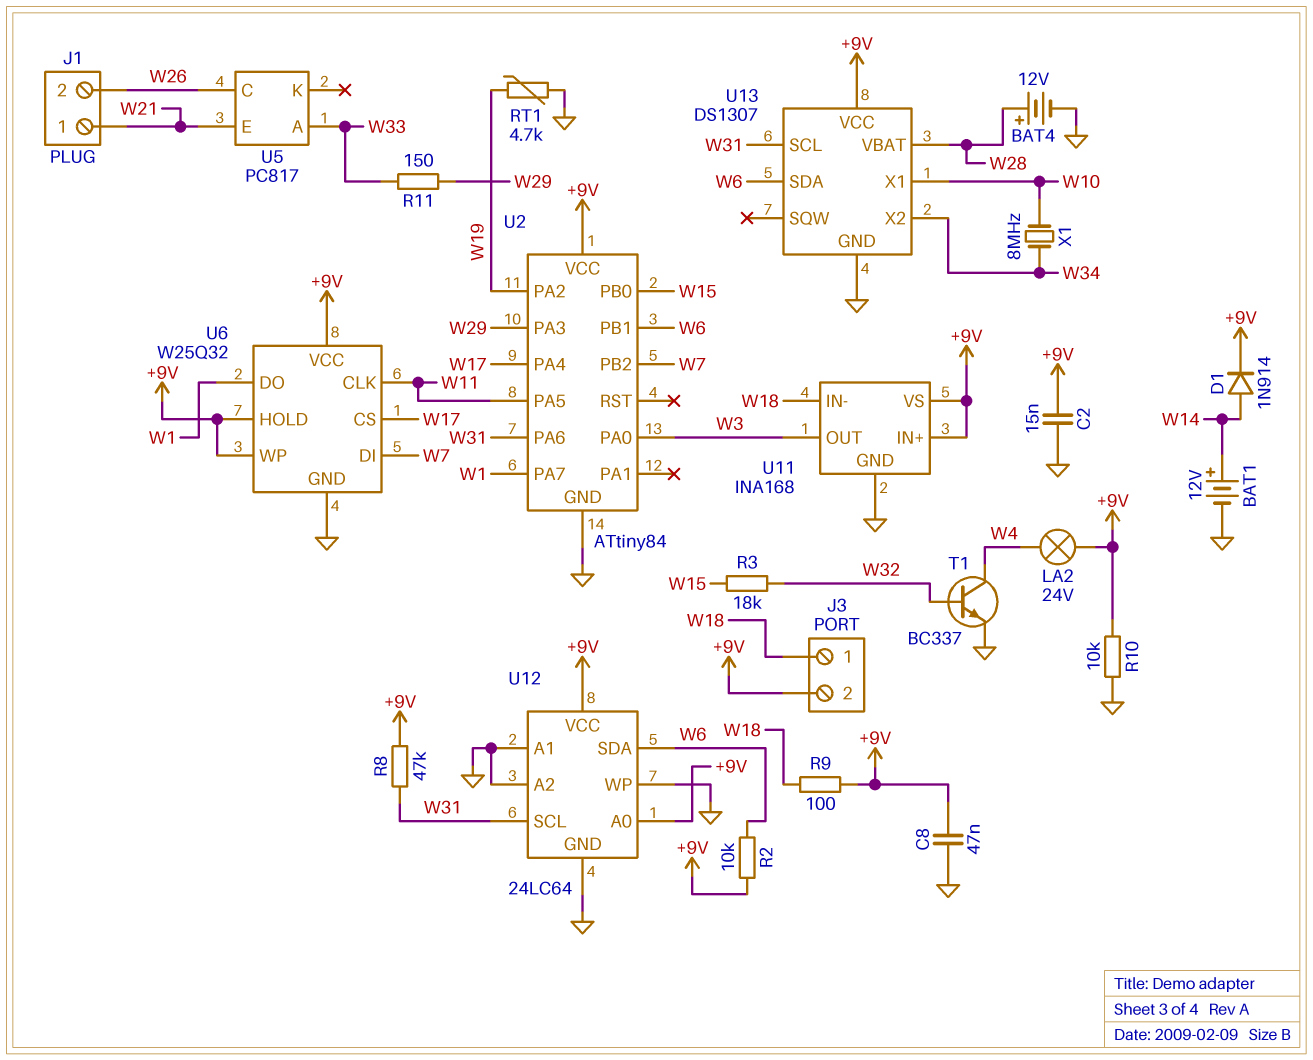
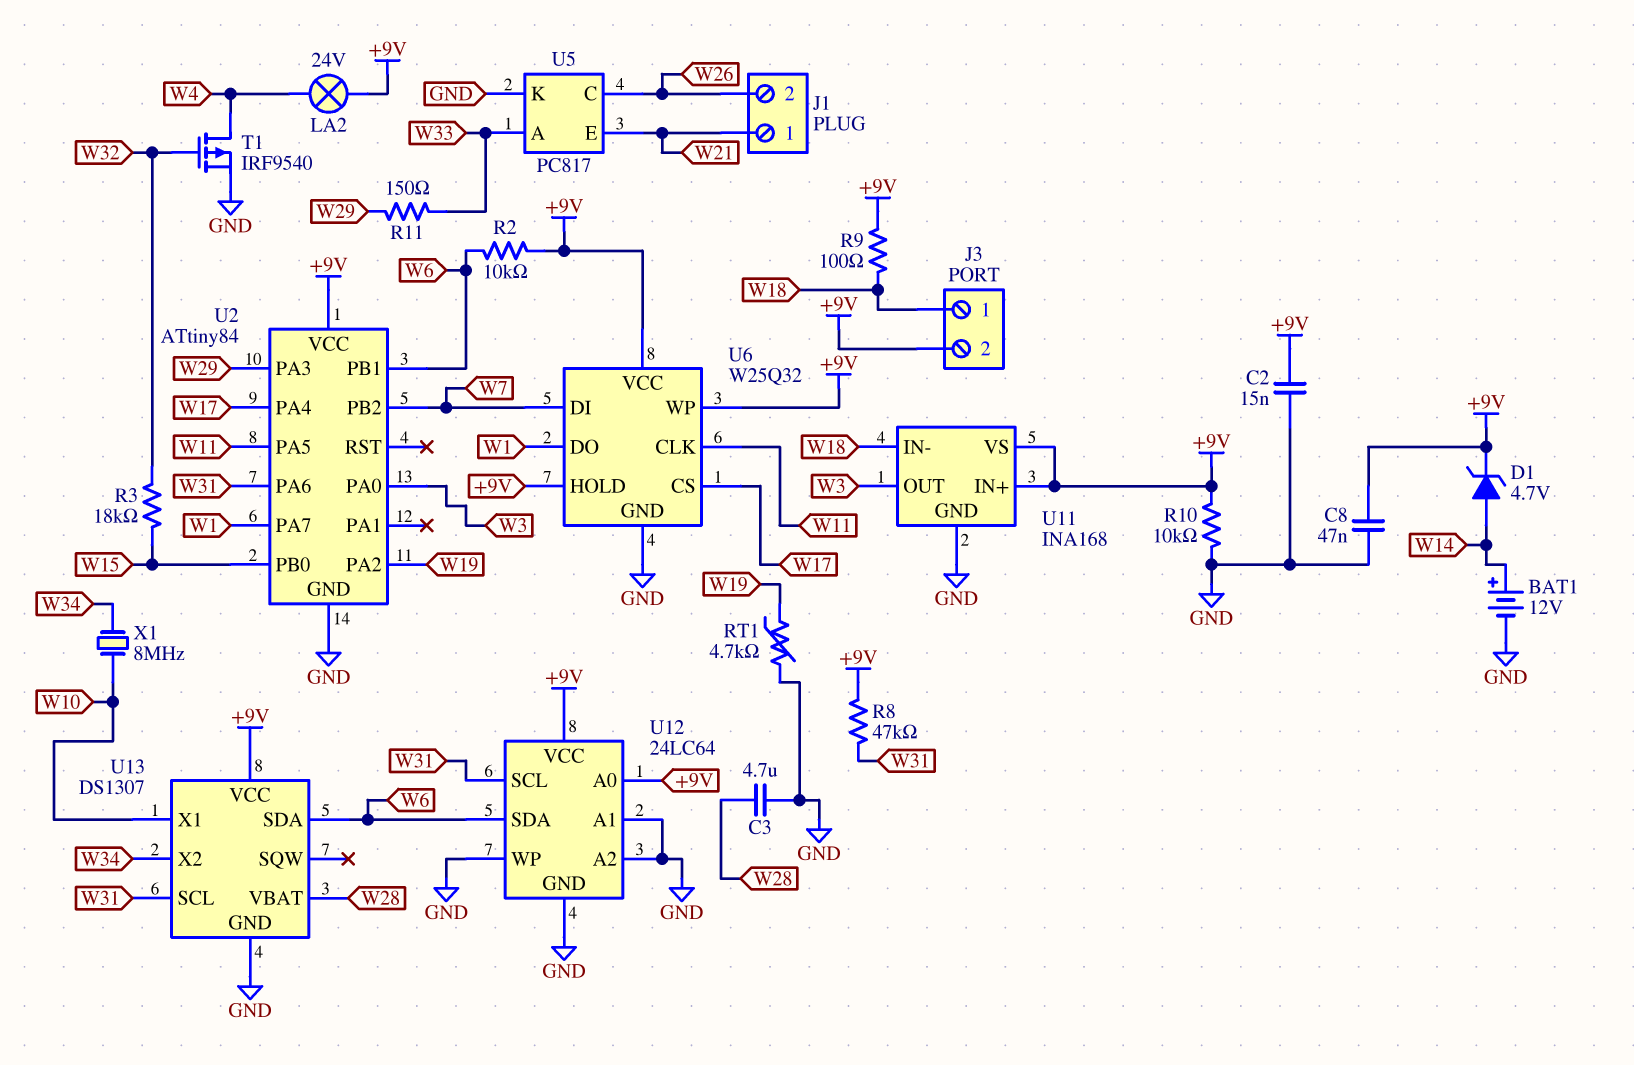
BAT4: 12V (plus W28, minus GND) -> none
C3: none -> 4.7uF (GND, W28)
D1: diode 1N914 (A W14, K +9V) -> zener 4.7V (A W14, K +9V)
T1: NPN BC337 (B W32, C W4, E GND) -> PMOS IRF9540 (G W32, D W4, S GND)
U5 pin K: none -> GND

